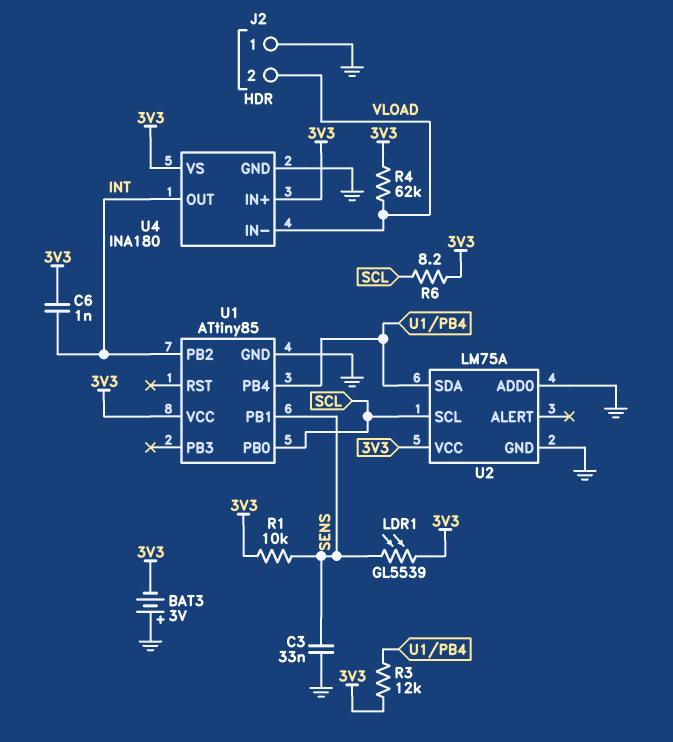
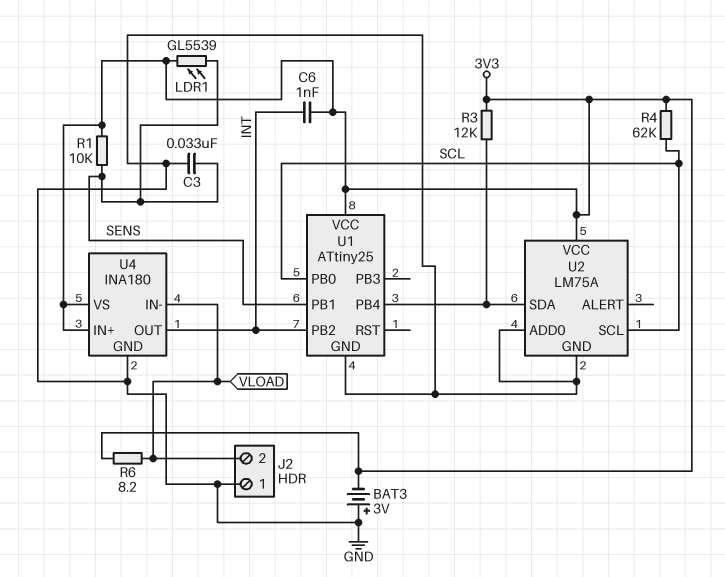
R4: 62k (3V3, VLOAD) -> 62k (3V3, SCL)
R6: 8.2 (3V3, SCL) -> 8.2 (3V3, VLOAD)
U1: ATtiny85 -> ATtiny25

